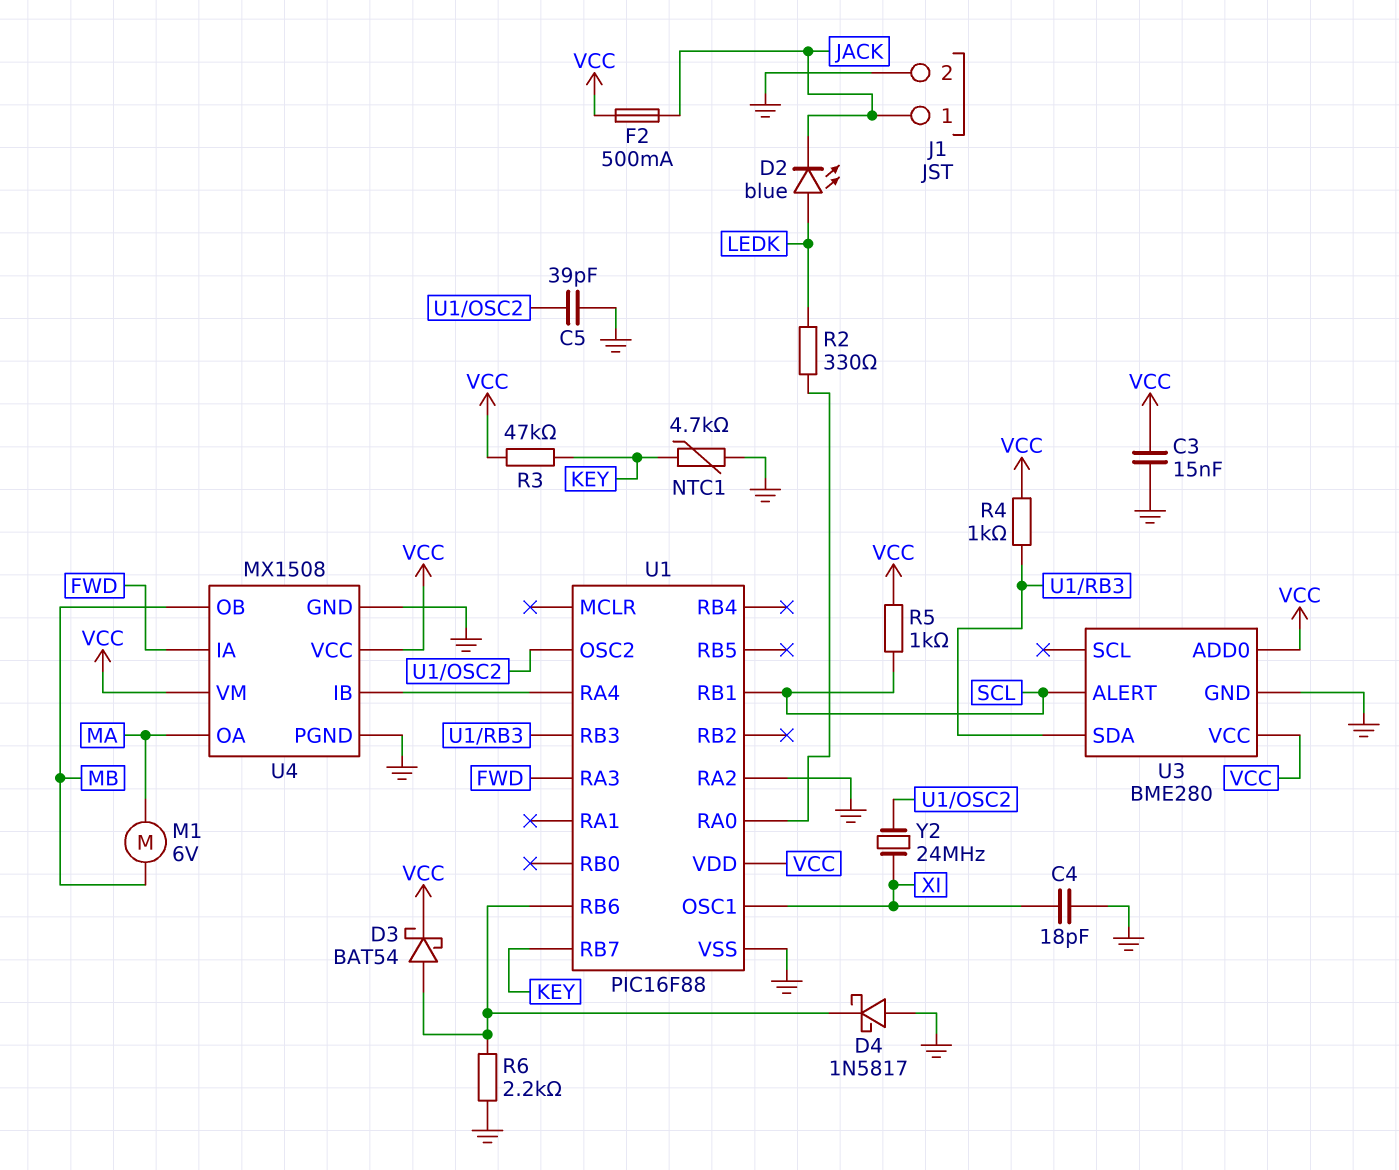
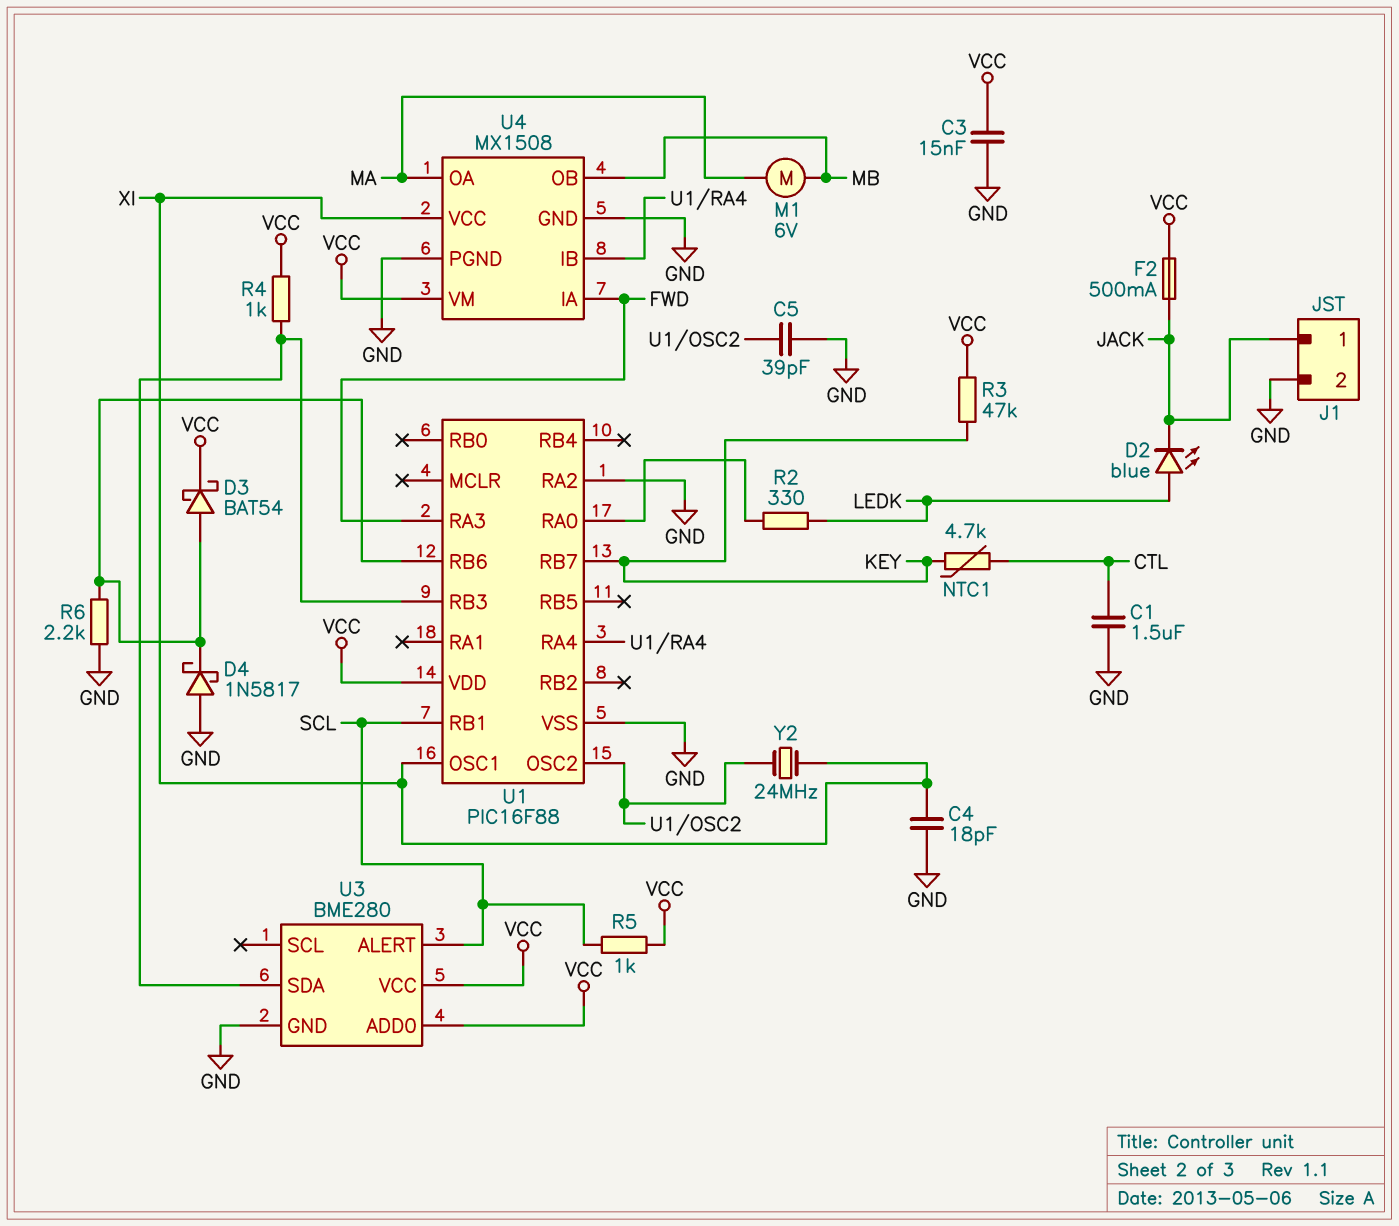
C1: none -> 1.5uF (CTL, GND)
NTC1: 4.7k (GND, KEY) -> 4.7k (CTL, KEY)
U4 pin VCC: VCC -> XI

